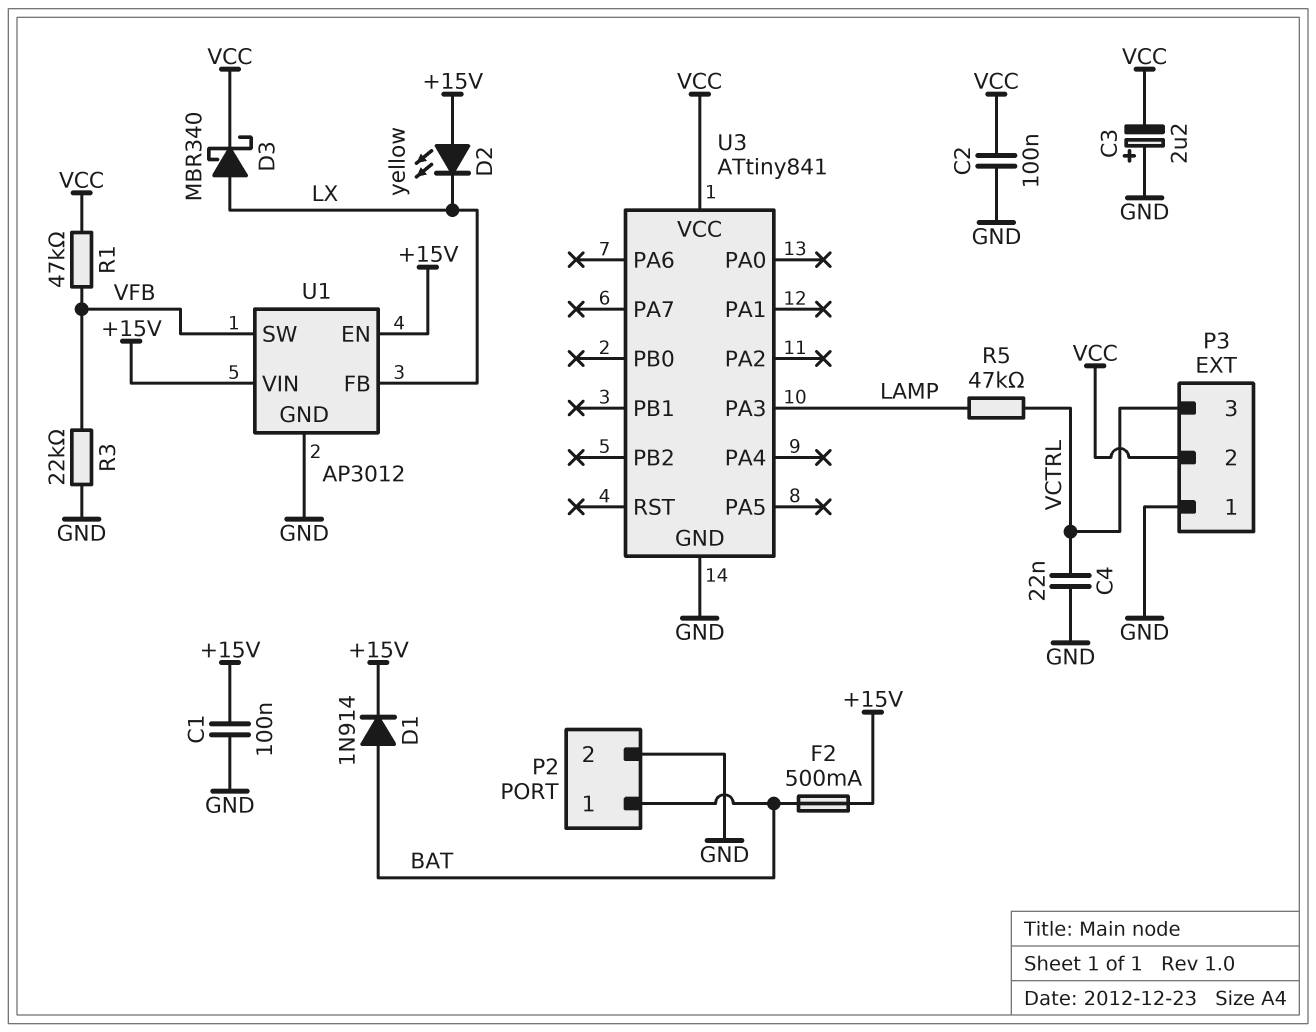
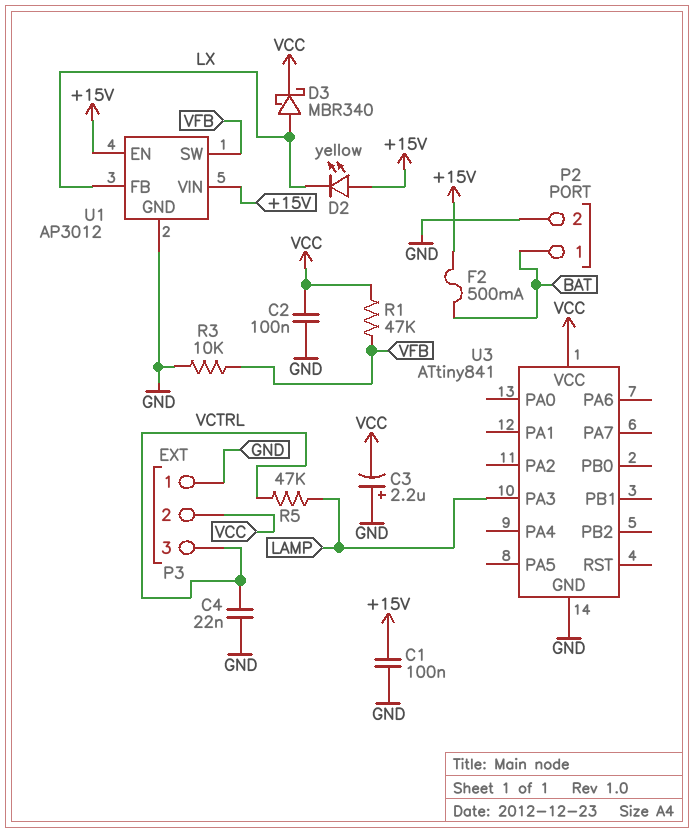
D1: diode 1N914 (A BAT, K +15V) -> none
R3: 22k (GND, VFB) -> 10k (GND, VFB)

